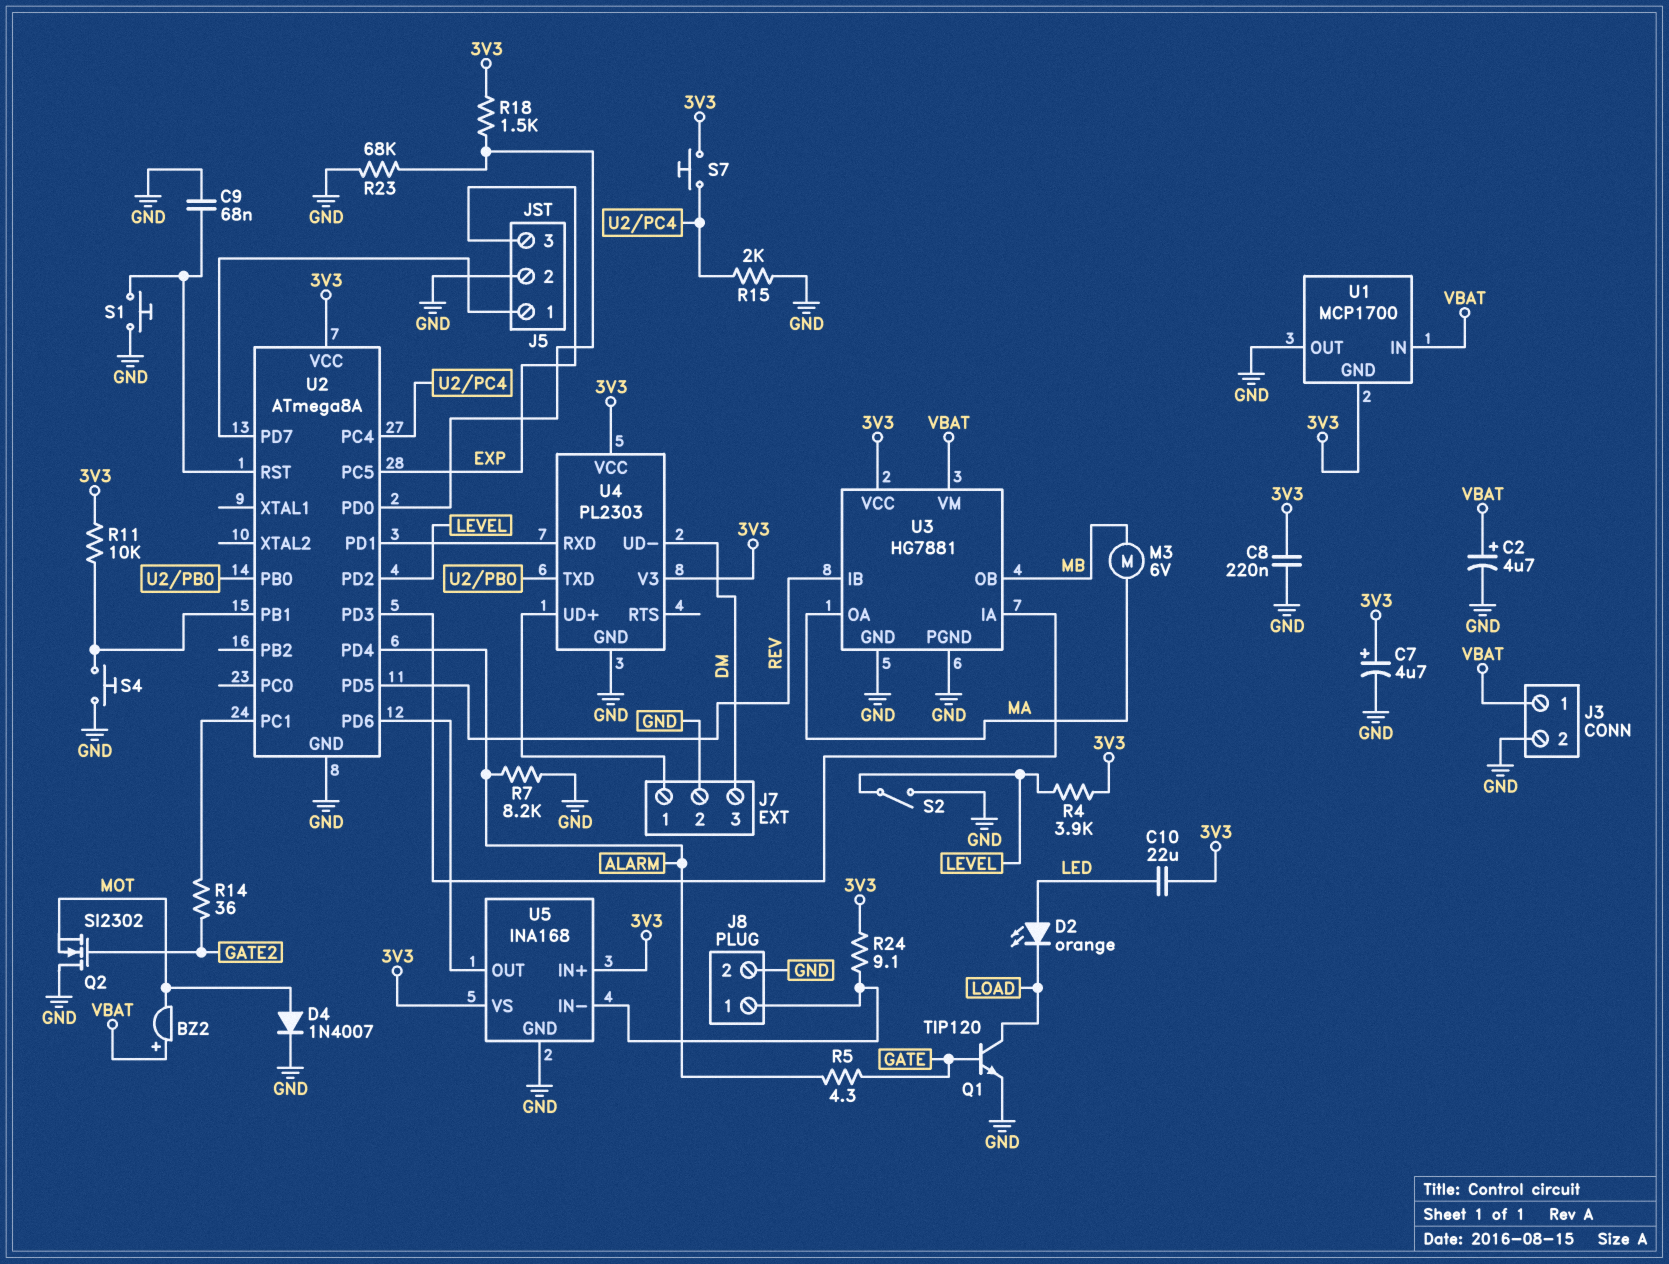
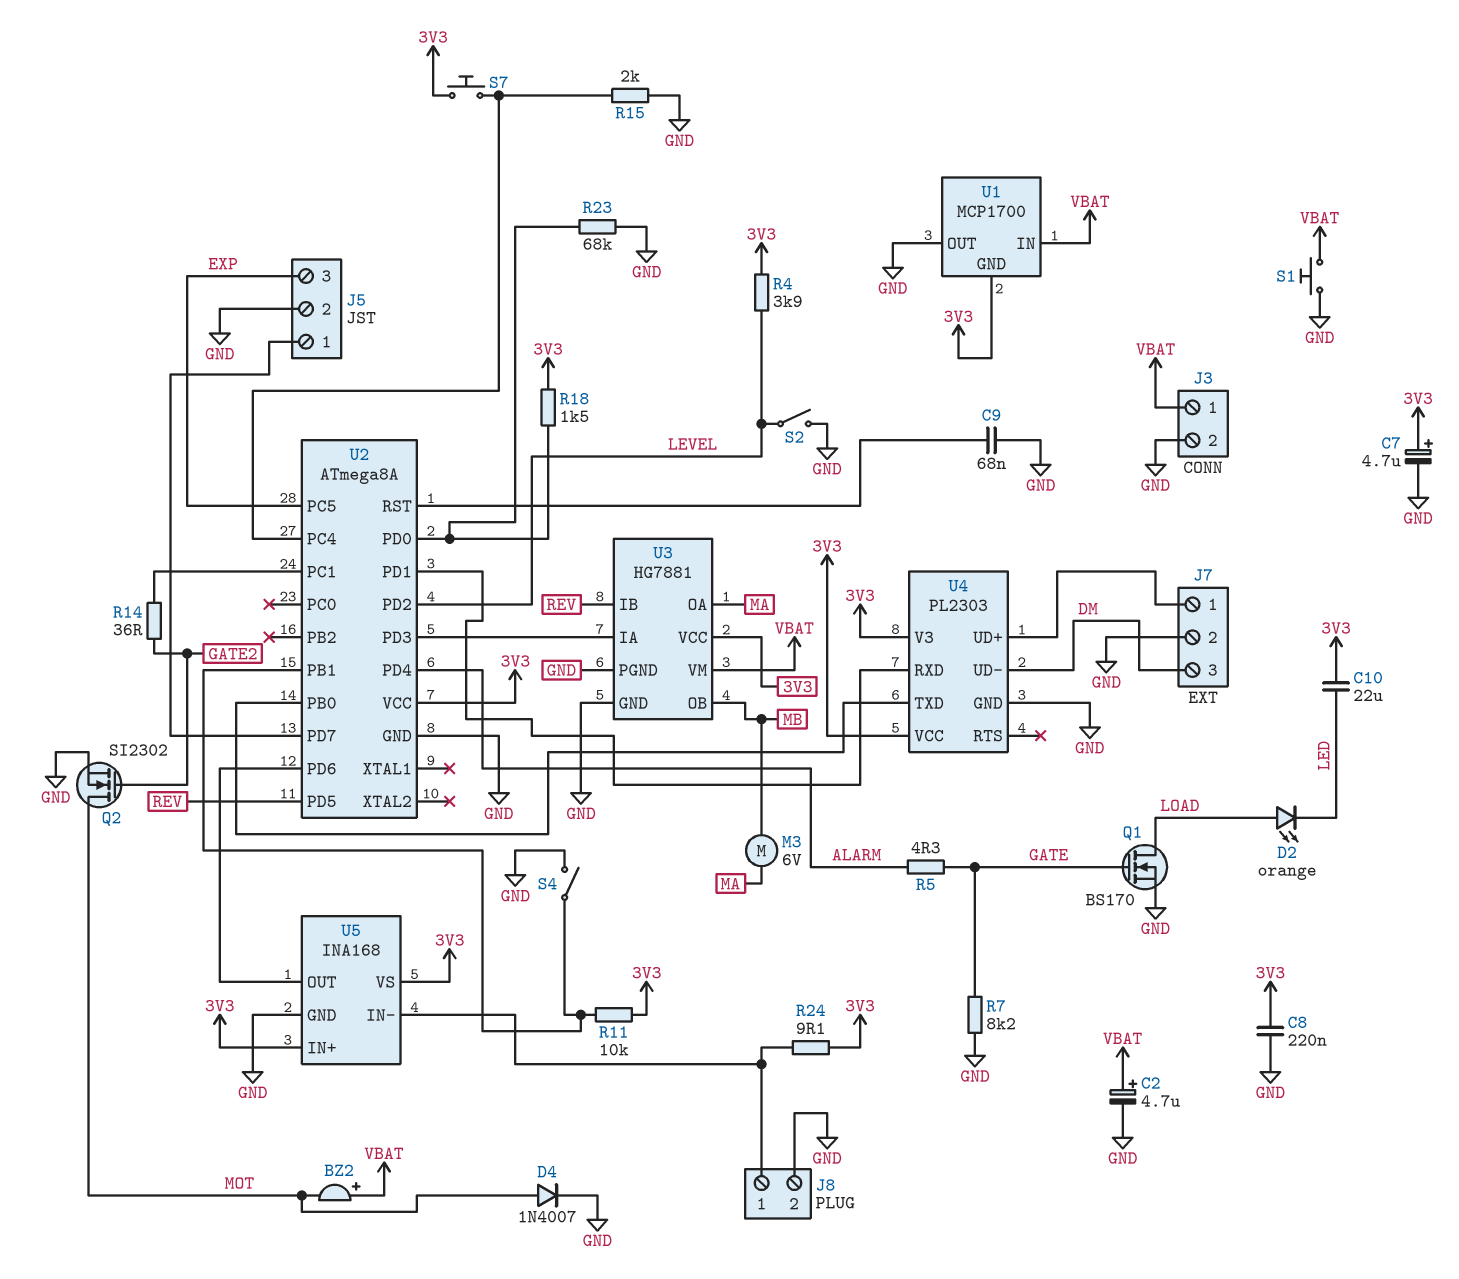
D2: LED orange (A LED, K LOAD) -> LED orange (A LOAD, K LED)
Q1: NPN TIP120 (B GATE, C LOAD, E GND) -> NMOS BS170 (G GATE, D LOAD, S GND)
Q2: NMOS SI2302 (G GATE2, D GND, S MOT) -> NMOS SI2302 (G GATE2, D MOT, S GND)
R7: 8.2k (ALARM, GND) -> 8.2k (GATE, GND)
S1: button (GND, U2/RST) -> button (GND, VBAT)
S4: button (GND, U2/PB1) -> switch (GND, U2/PB1)

